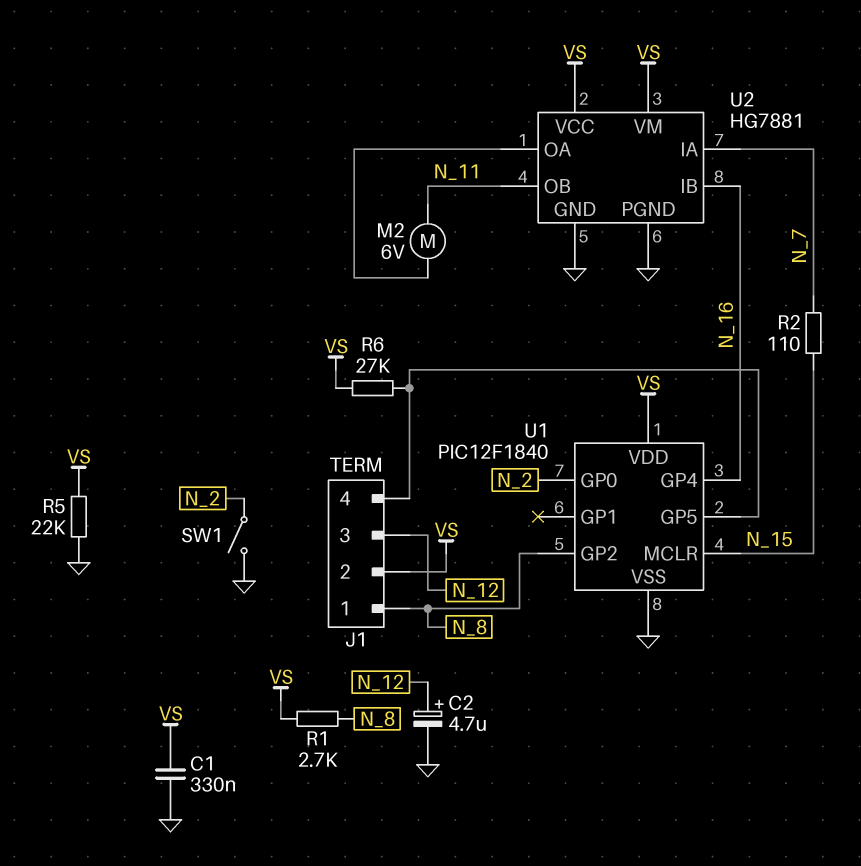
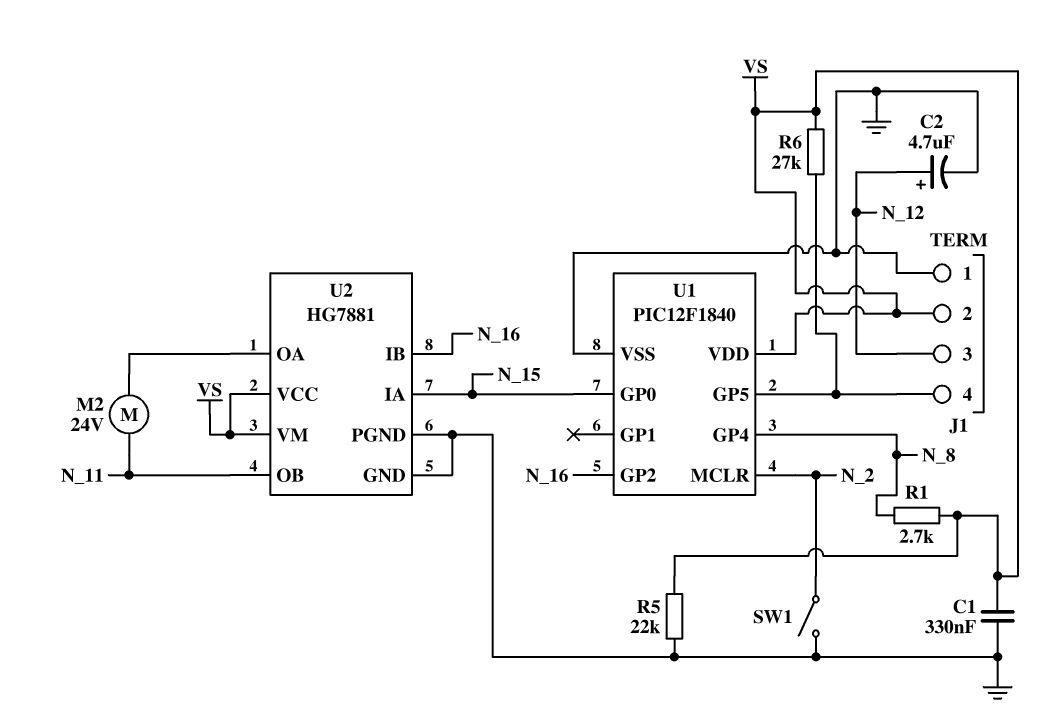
J1 pin 1: N_8 -> GND
M2: motor 6V (N_11, U2/OA) -> motor 24V (N_11, U2/OA)
R2: 110 (N_7, N_15) -> none
U1 pin GP0: N_2 -> N_15
U1 pin GP2: N_8 -> N_16
U1 pin GP4: N_16 -> N_8
U1 pin MCLR: N_15 -> N_2
U2 pin IA: N_7 -> N_15

